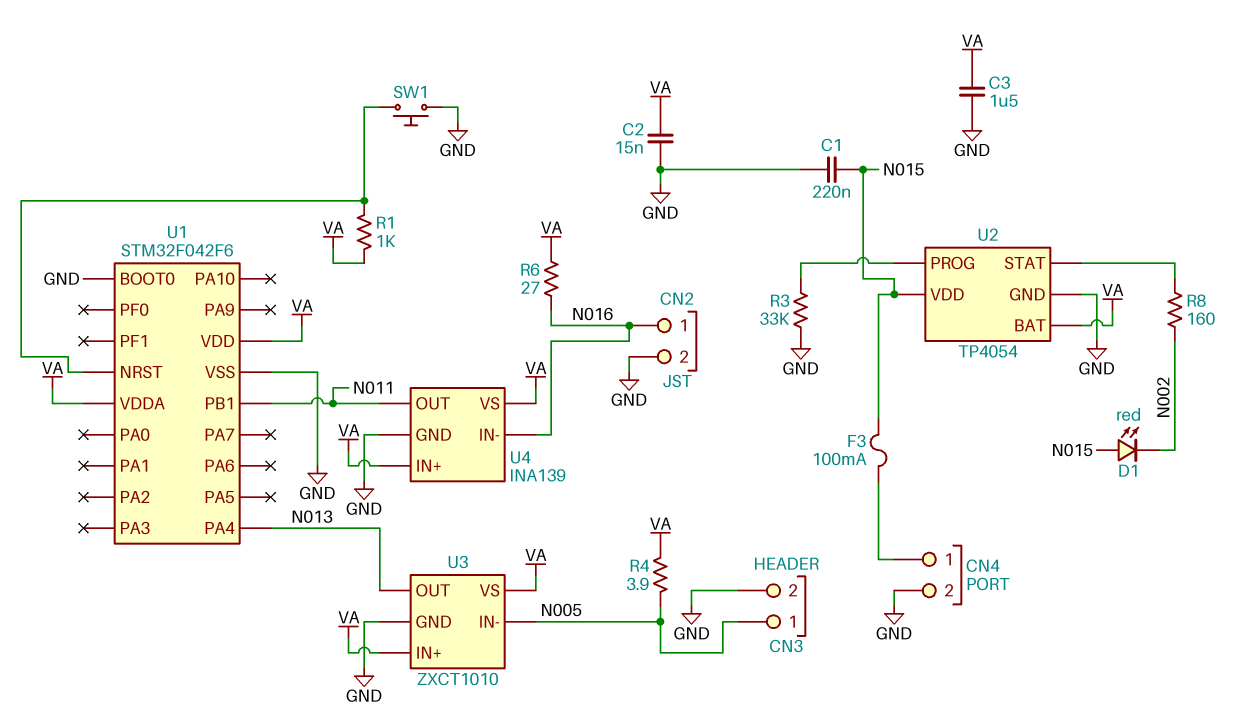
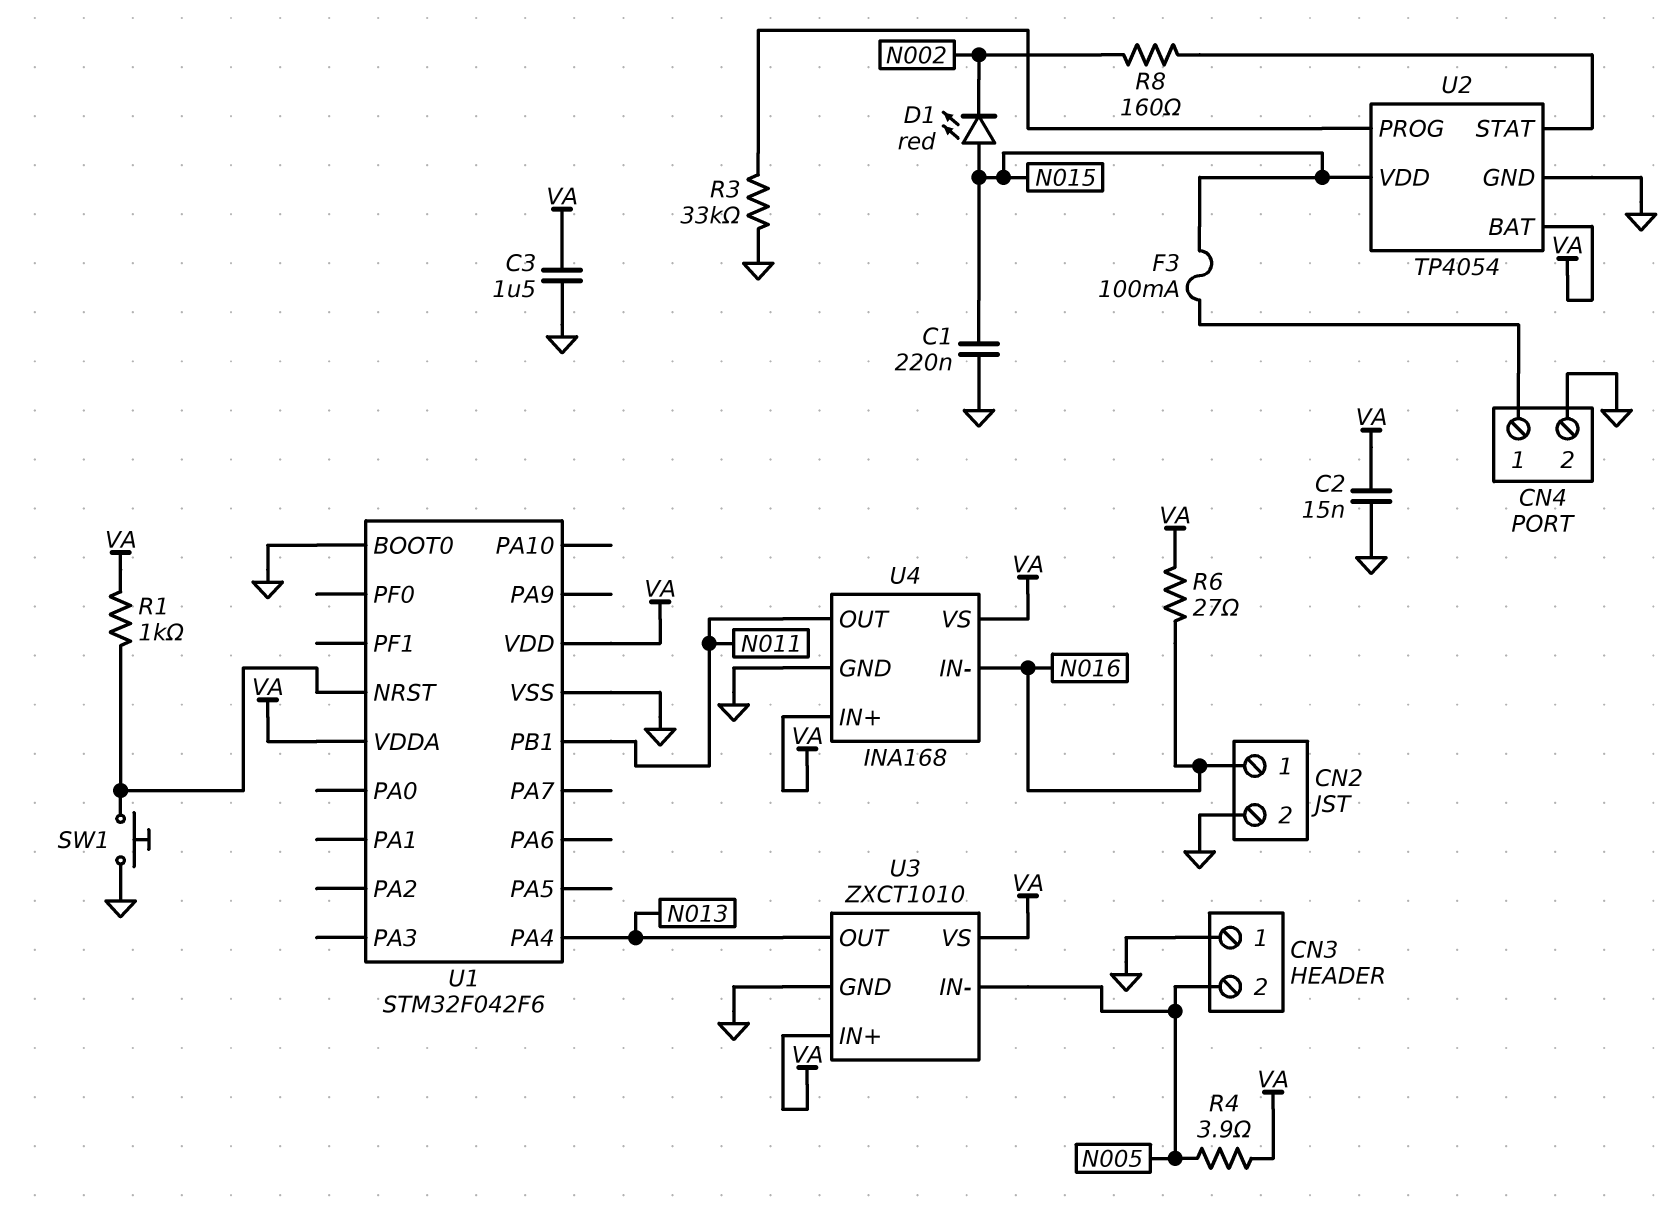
CN3 pin 1: N005 -> GND
CN3 pin 2: GND -> N005
U4: INA139 -> INA168

